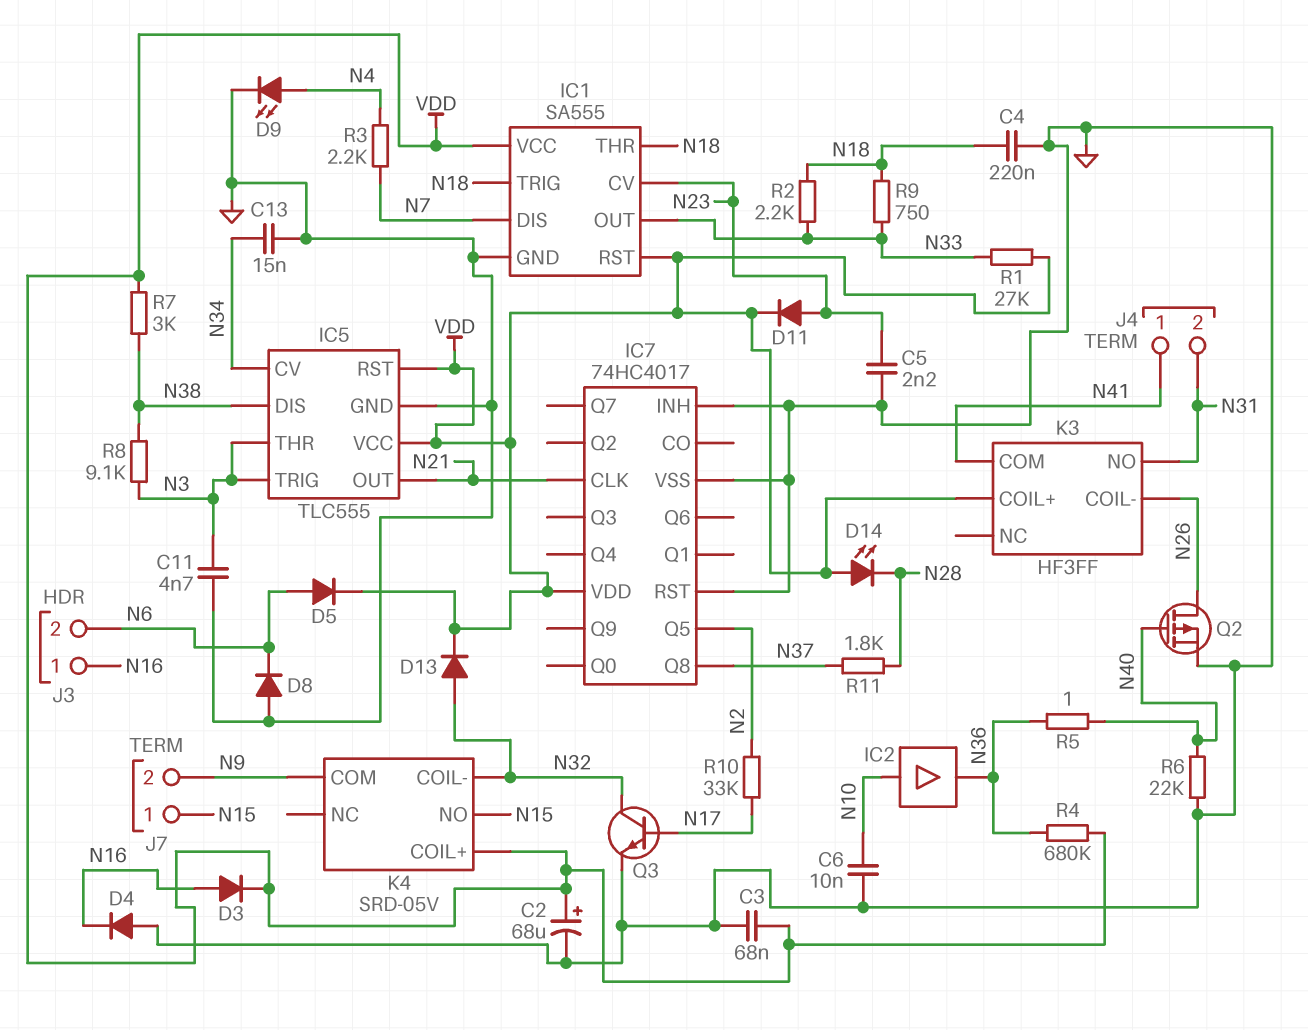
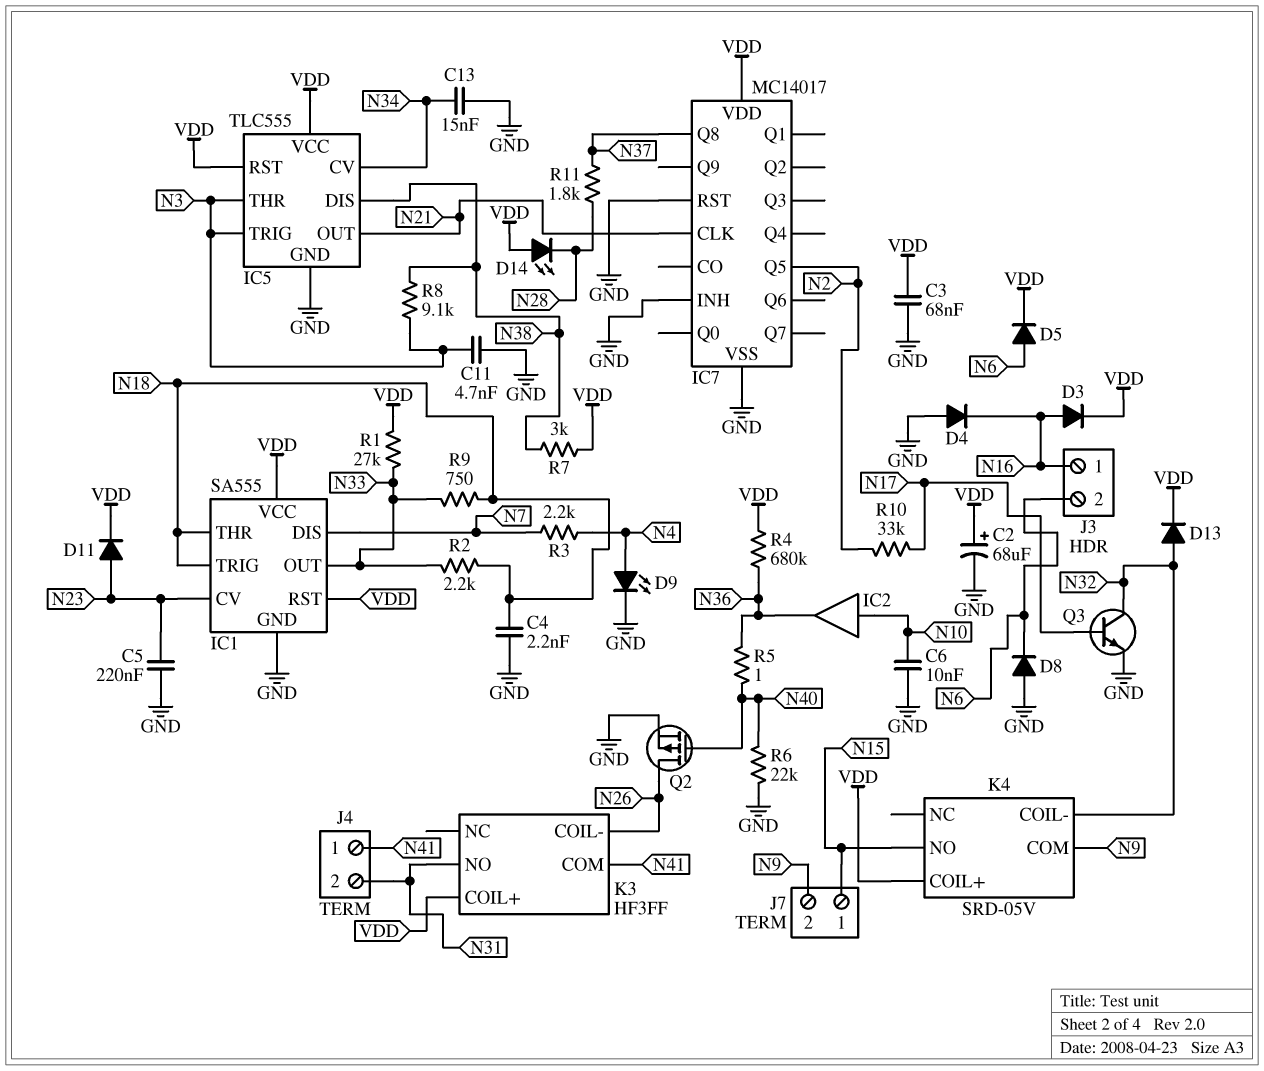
C4: 220nF (GND, N18) -> 2.2nF (GND, N18)
C5: 2.2nF (GND, N23) -> 220nF (GND, N23)
IC7: 74HC4017 -> MC14017

